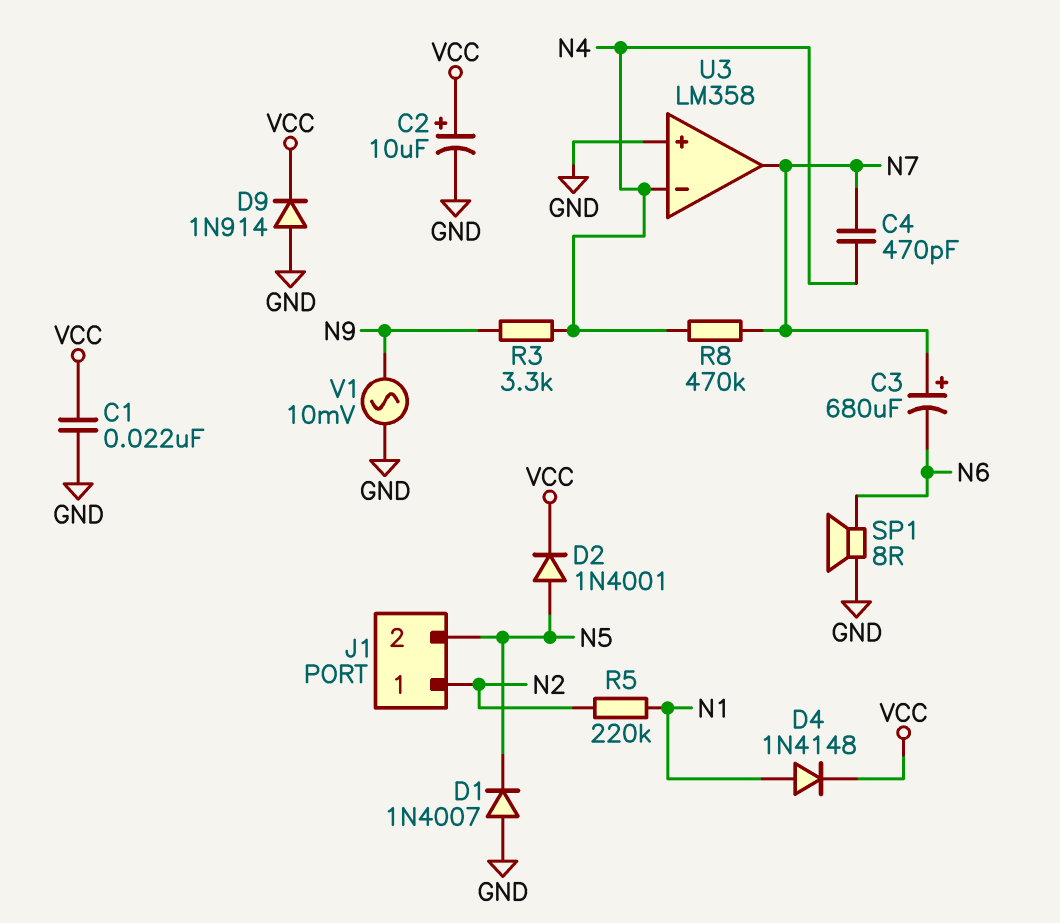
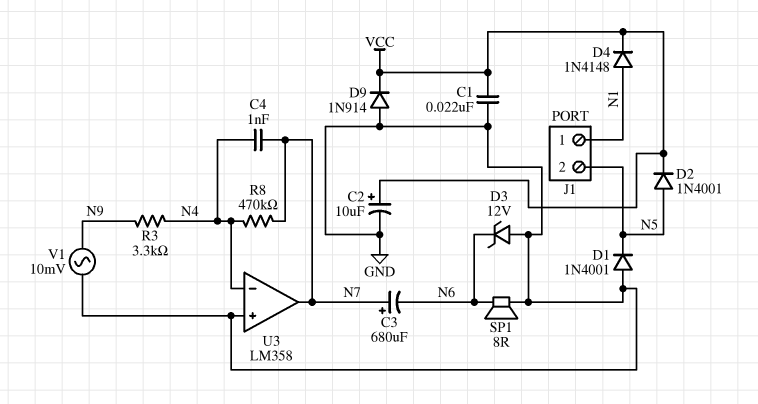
C4: 470pF (N4, N7) -> 1nF (N4, N7)
D1: diode 1N4007 (A GND, K N5) -> diode 1N4001 (A GND, K N5)
D3: none -> zener 12V (A GND, K N6)
J1 pin 1: N2 -> N1
R5: 220k (N1, N2) -> none

